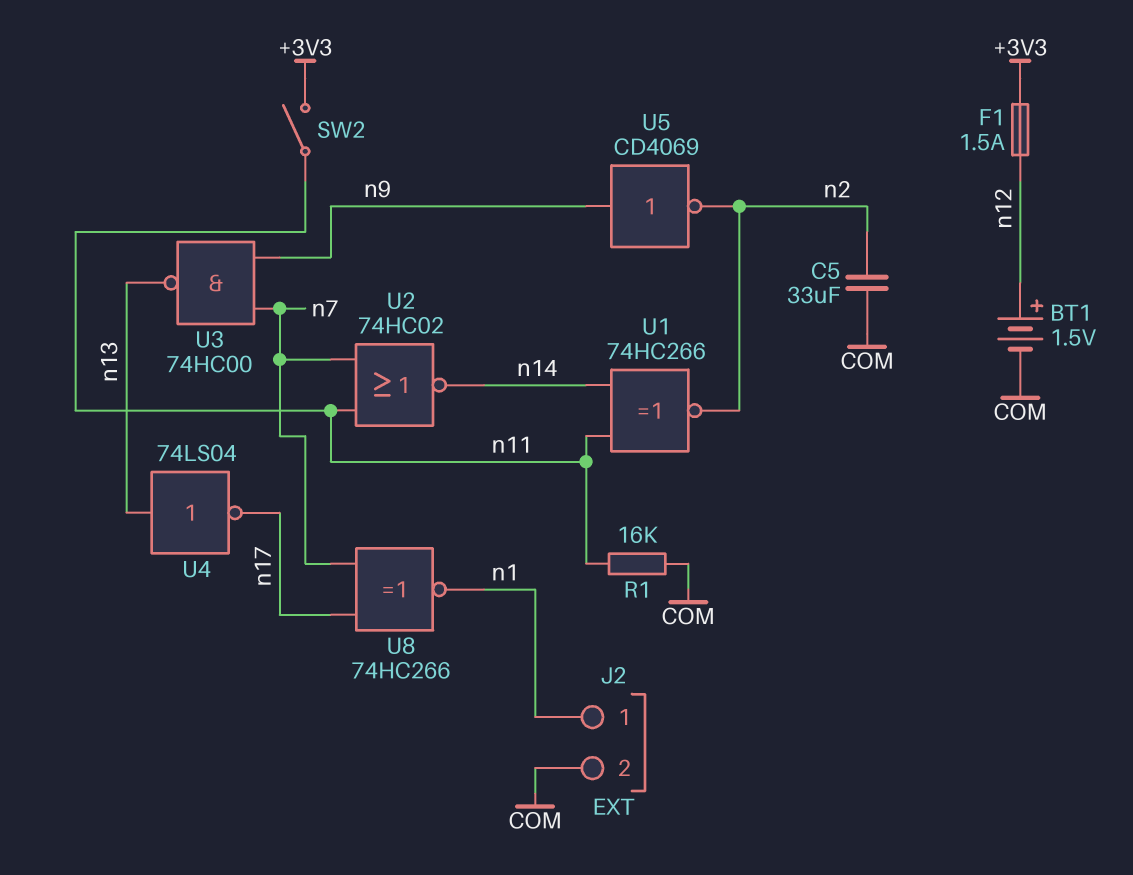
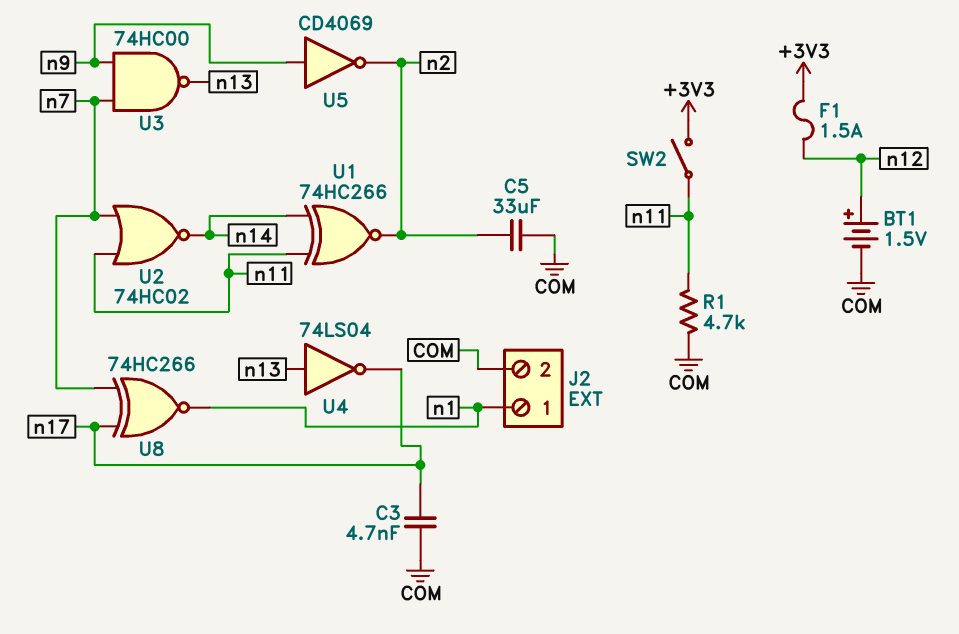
C3: none -> 4.7nF (COM, n17)
R1: 16k (COM, n11) -> 4.7k (COM, n11)

